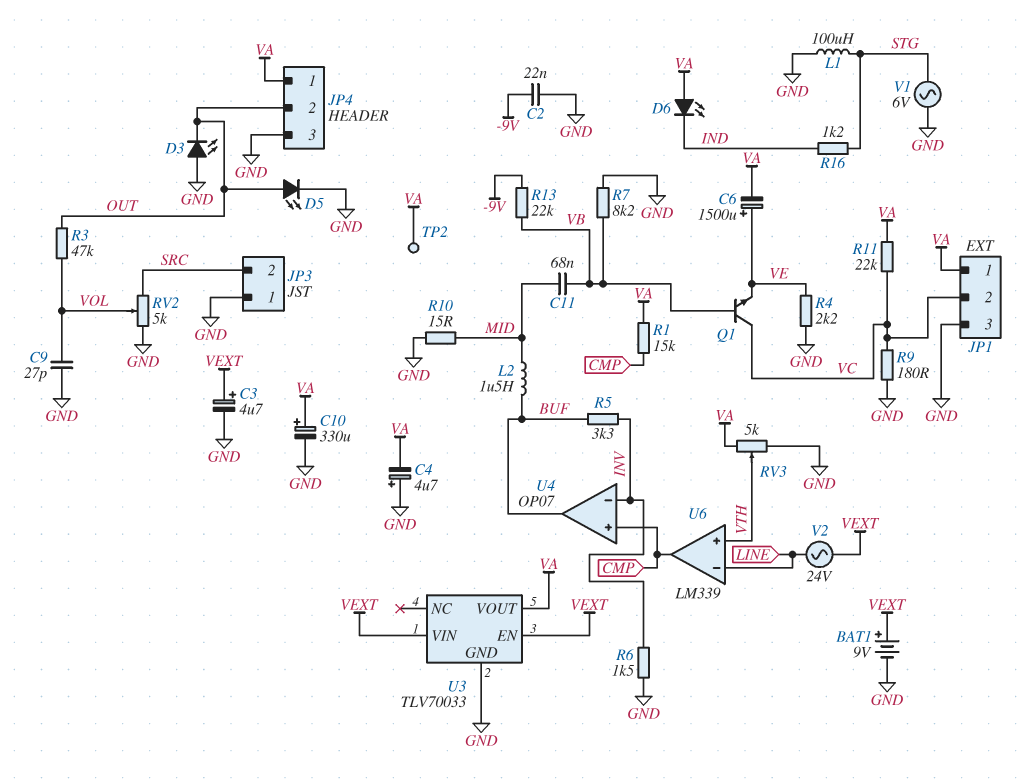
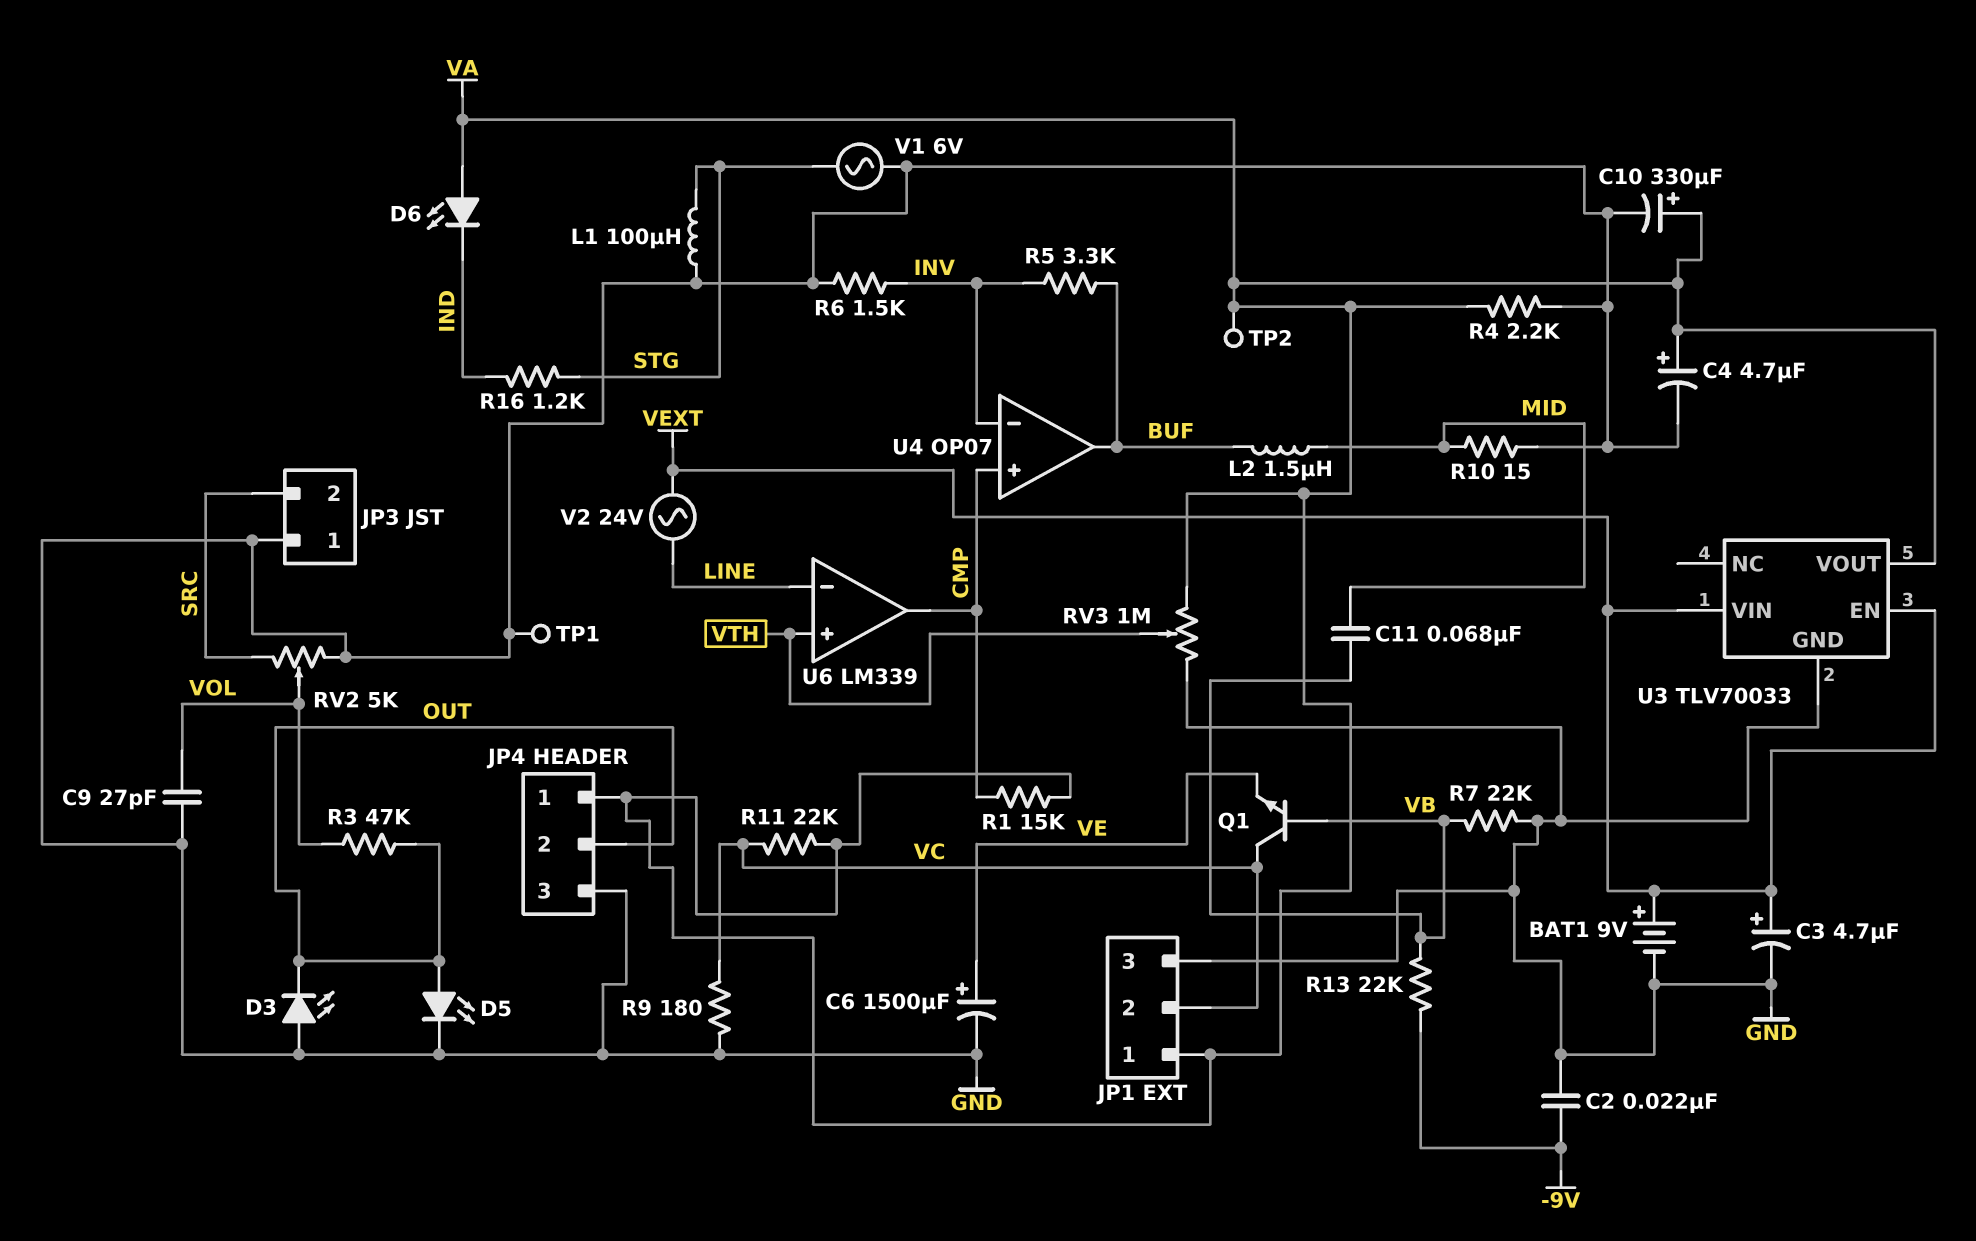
C4: 4.7uF (plus GND, minus VA) -> 4.7uF (plus VA, minus GND)
C6: 1500uF (plus VE, minus VA) -> 1500uF (plus VE, minus GND)
R4: 2.2k (GND, VE) -> 2.2k (GND, VA)
R7: 8.2k (GND, VB) -> 22k (GND, VB)
RV3: 5k (GND, VA, wiper VTH) -> 1M (GND, VA, wiper VTH)
TP1: none -> test point (GND)

